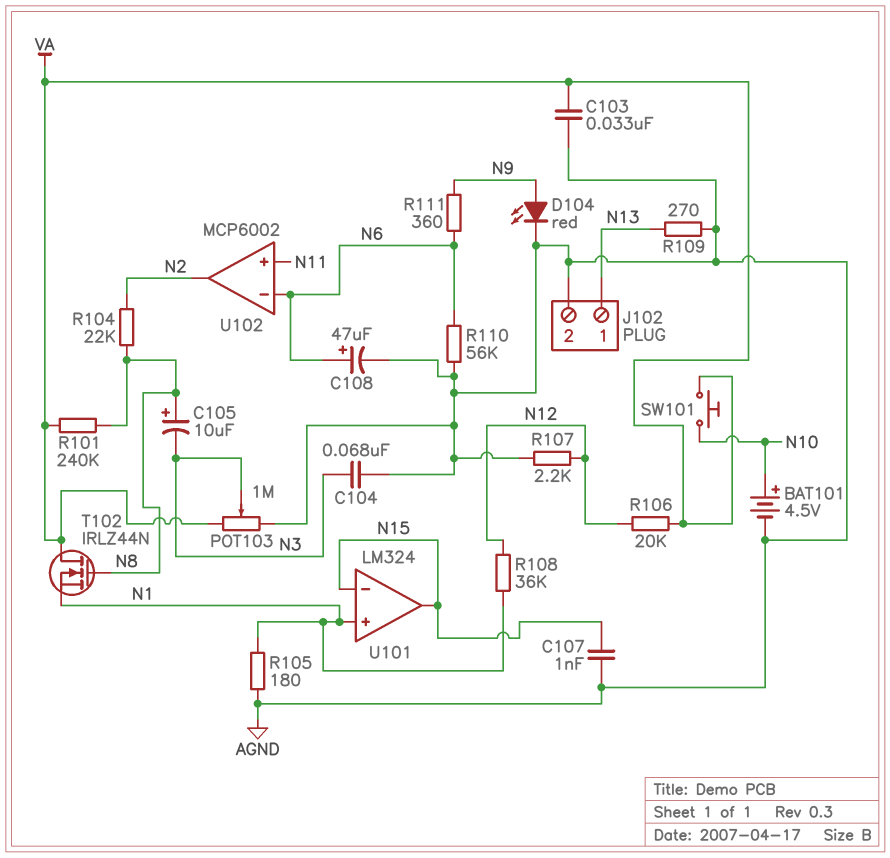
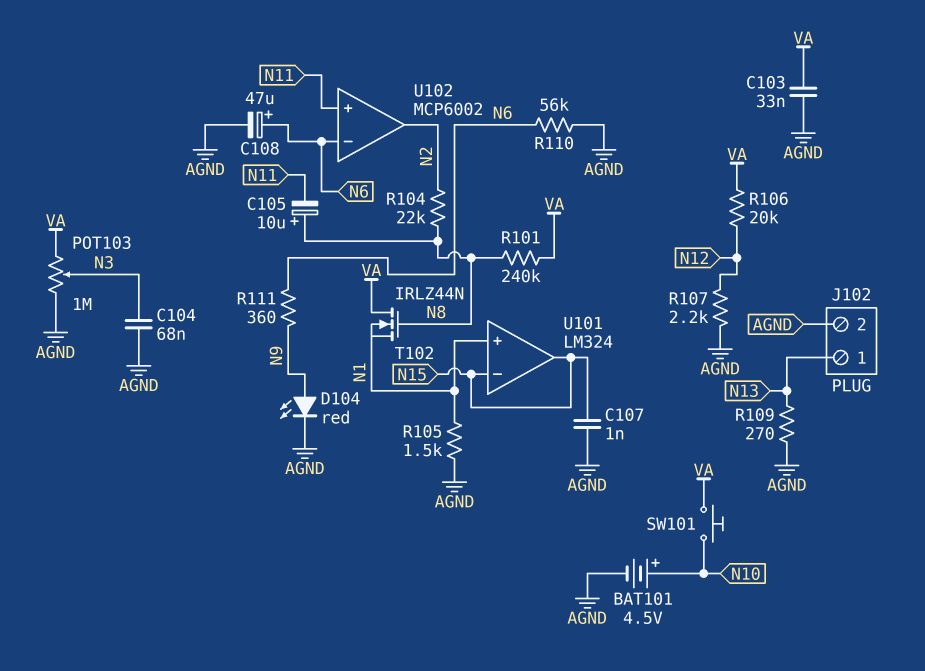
C105: 10uF (plus N8, minus N3) -> 10uF (plus N8, minus N11)
R105: 180 (AGND, N1) -> 1.5k (AGND, N1)
R108: 36k (N1, N12) -> none

